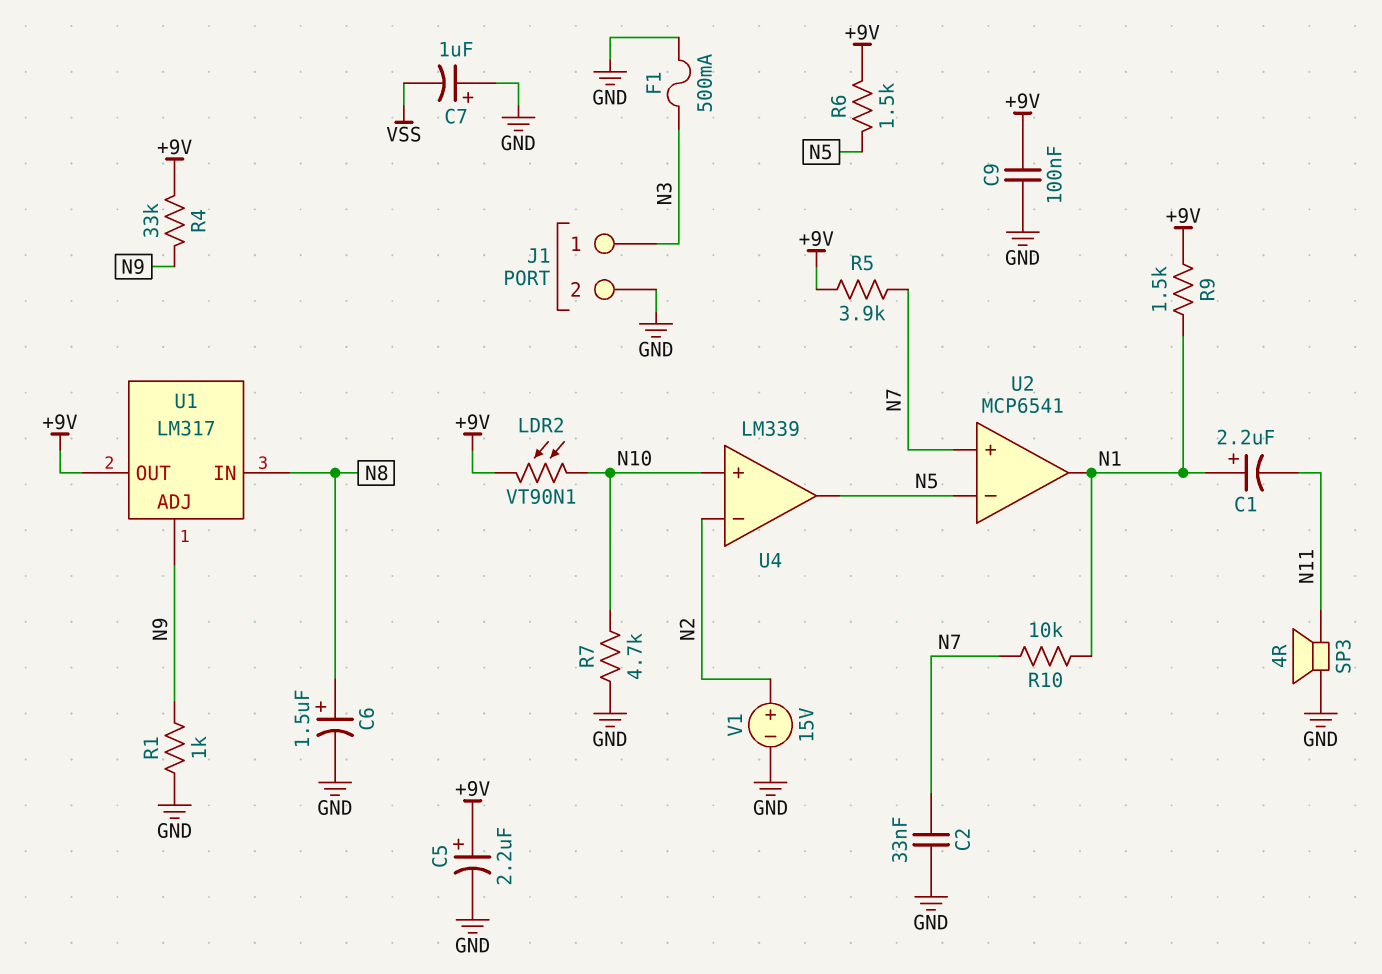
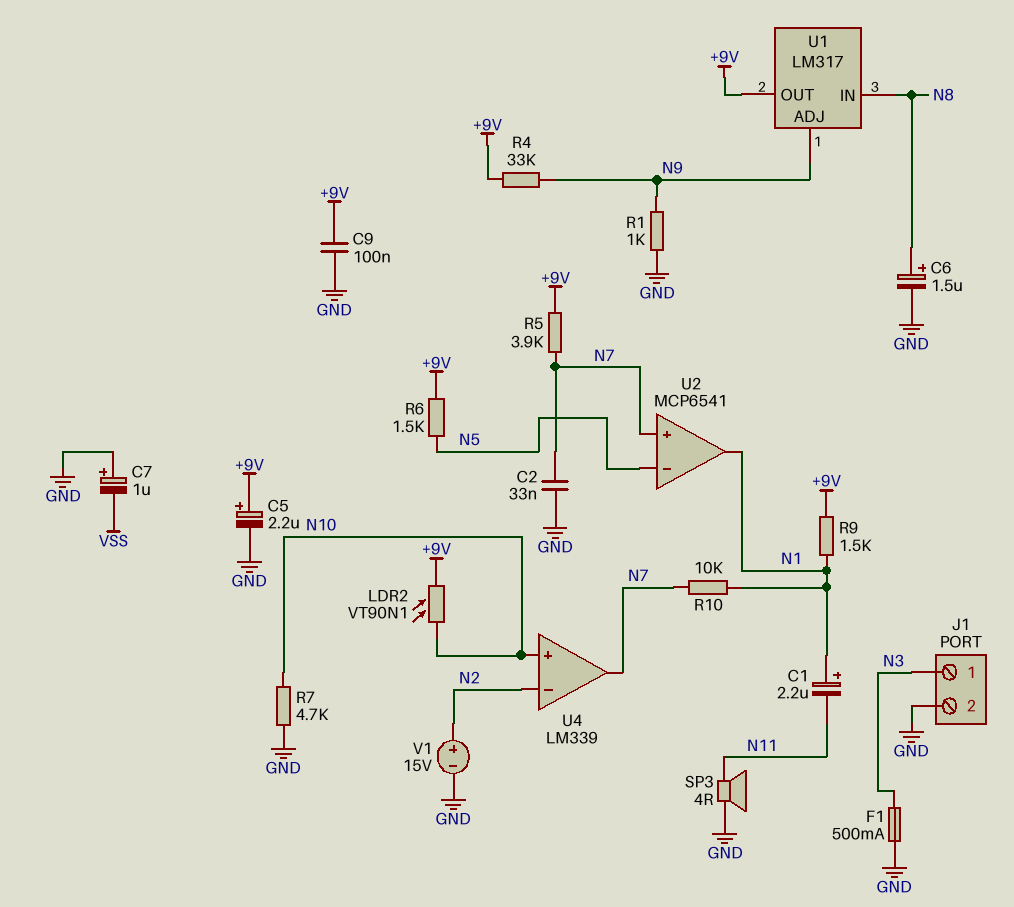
U4 pin out: N5 -> N7

